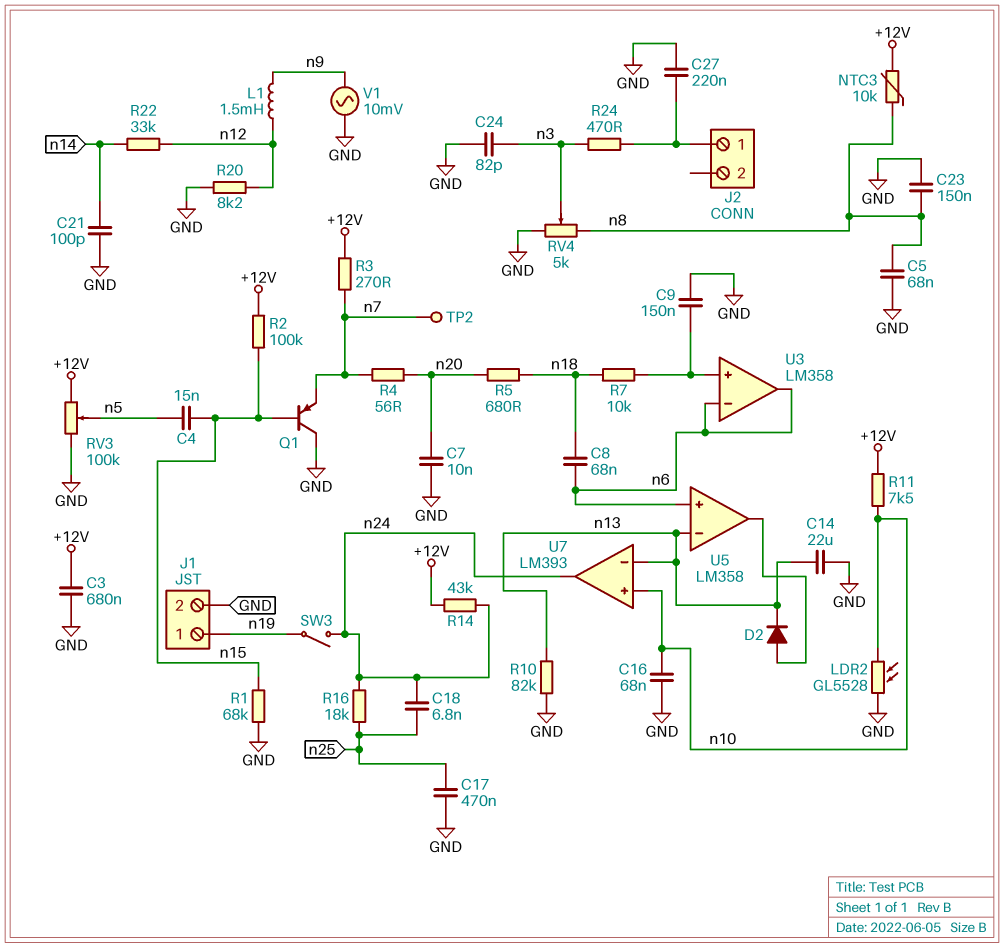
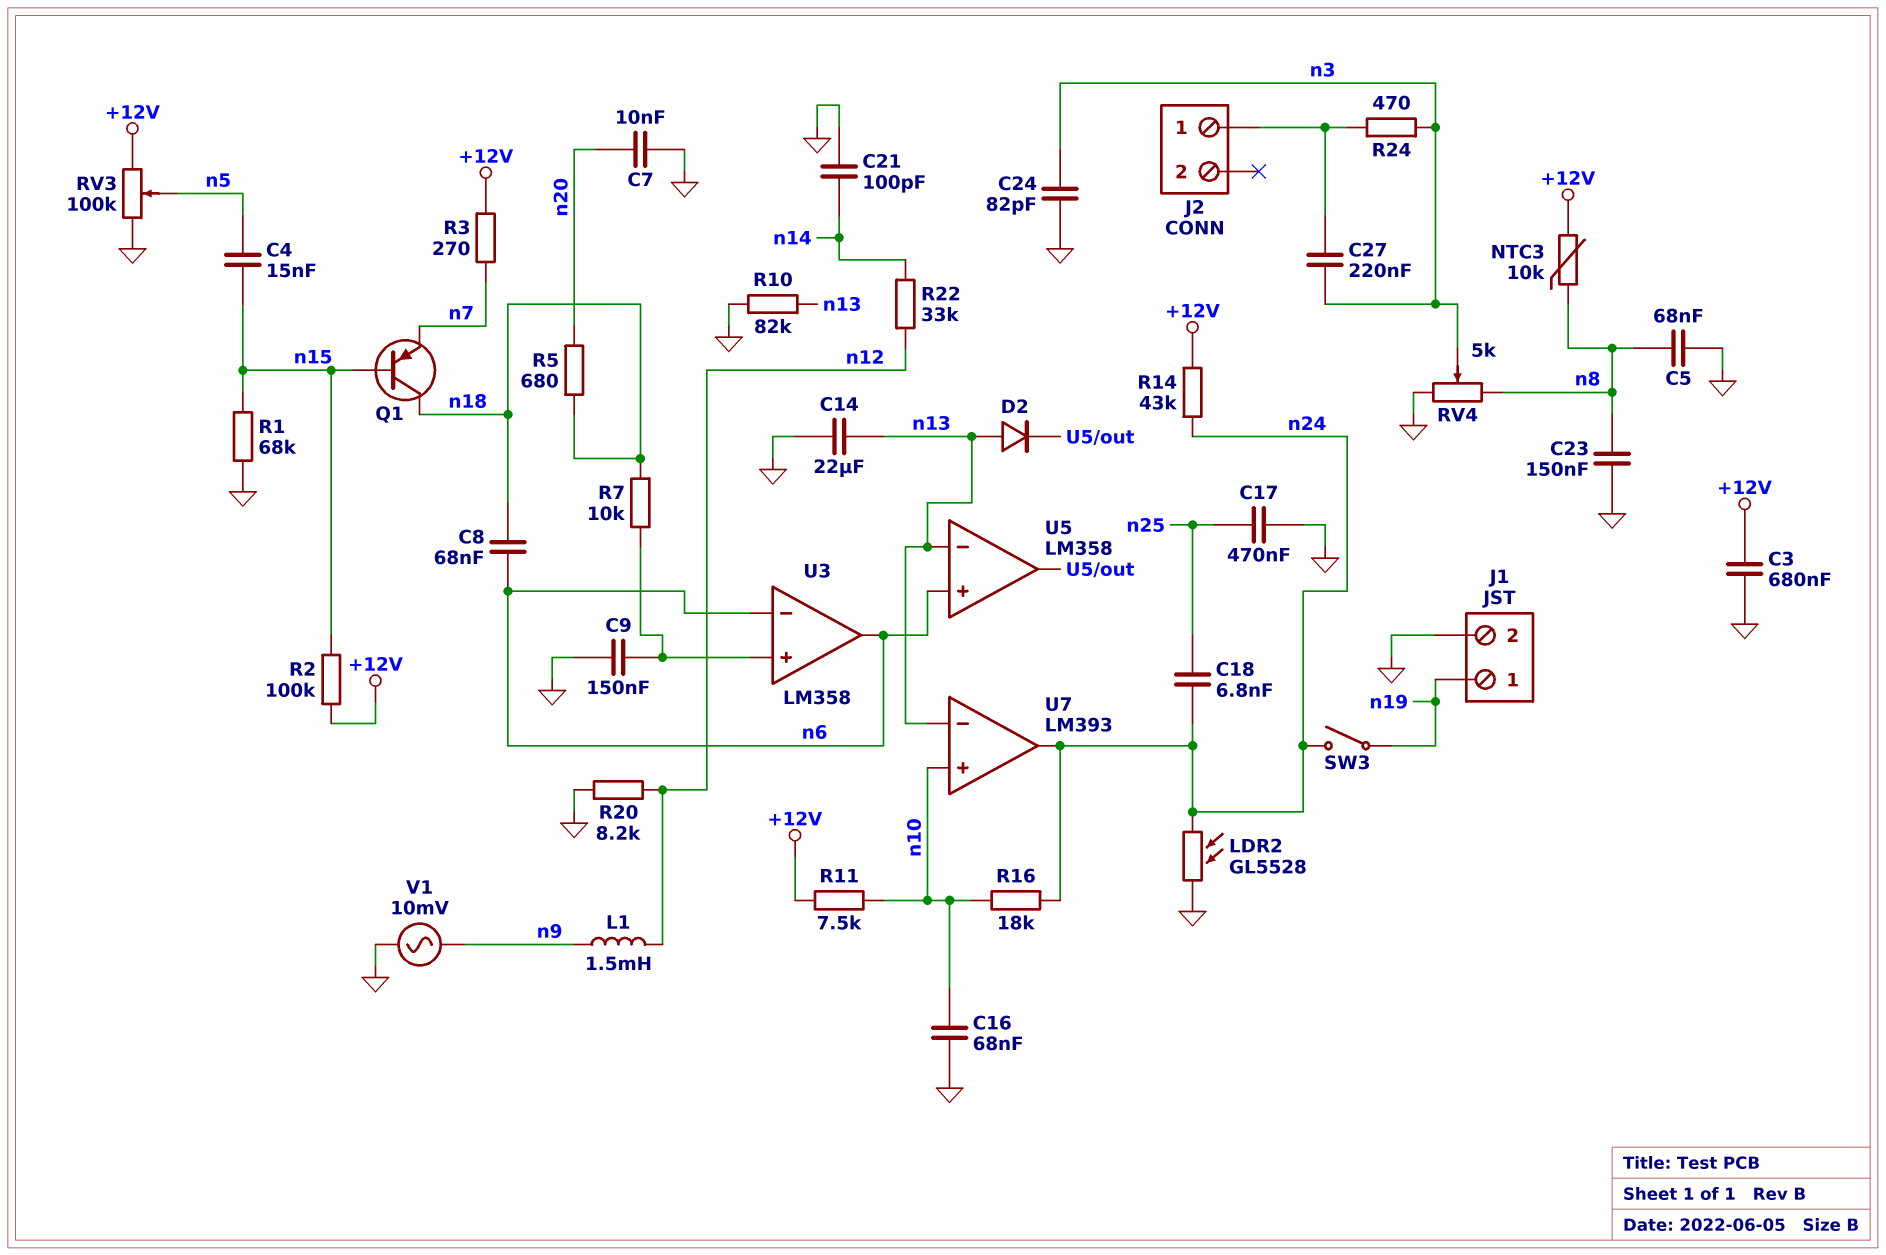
C27: 220nF (GND, J2/1) -> 220nF (J2/1, n3)
D2: diode (A U5/out, K n13) -> diode (A n13, K U5/out)
LDR2: GL5528 (GND, n10) -> GL5528 (GND, n24)
Q1: PNP (B n15, C GND, E n7) -> PNP (B n15, C n18, E n7)
R4: 56 (n7, n20) -> none
R16: 18k (n24, n25) -> 18k (n10, n24)
TP2: test point (n7) -> none

